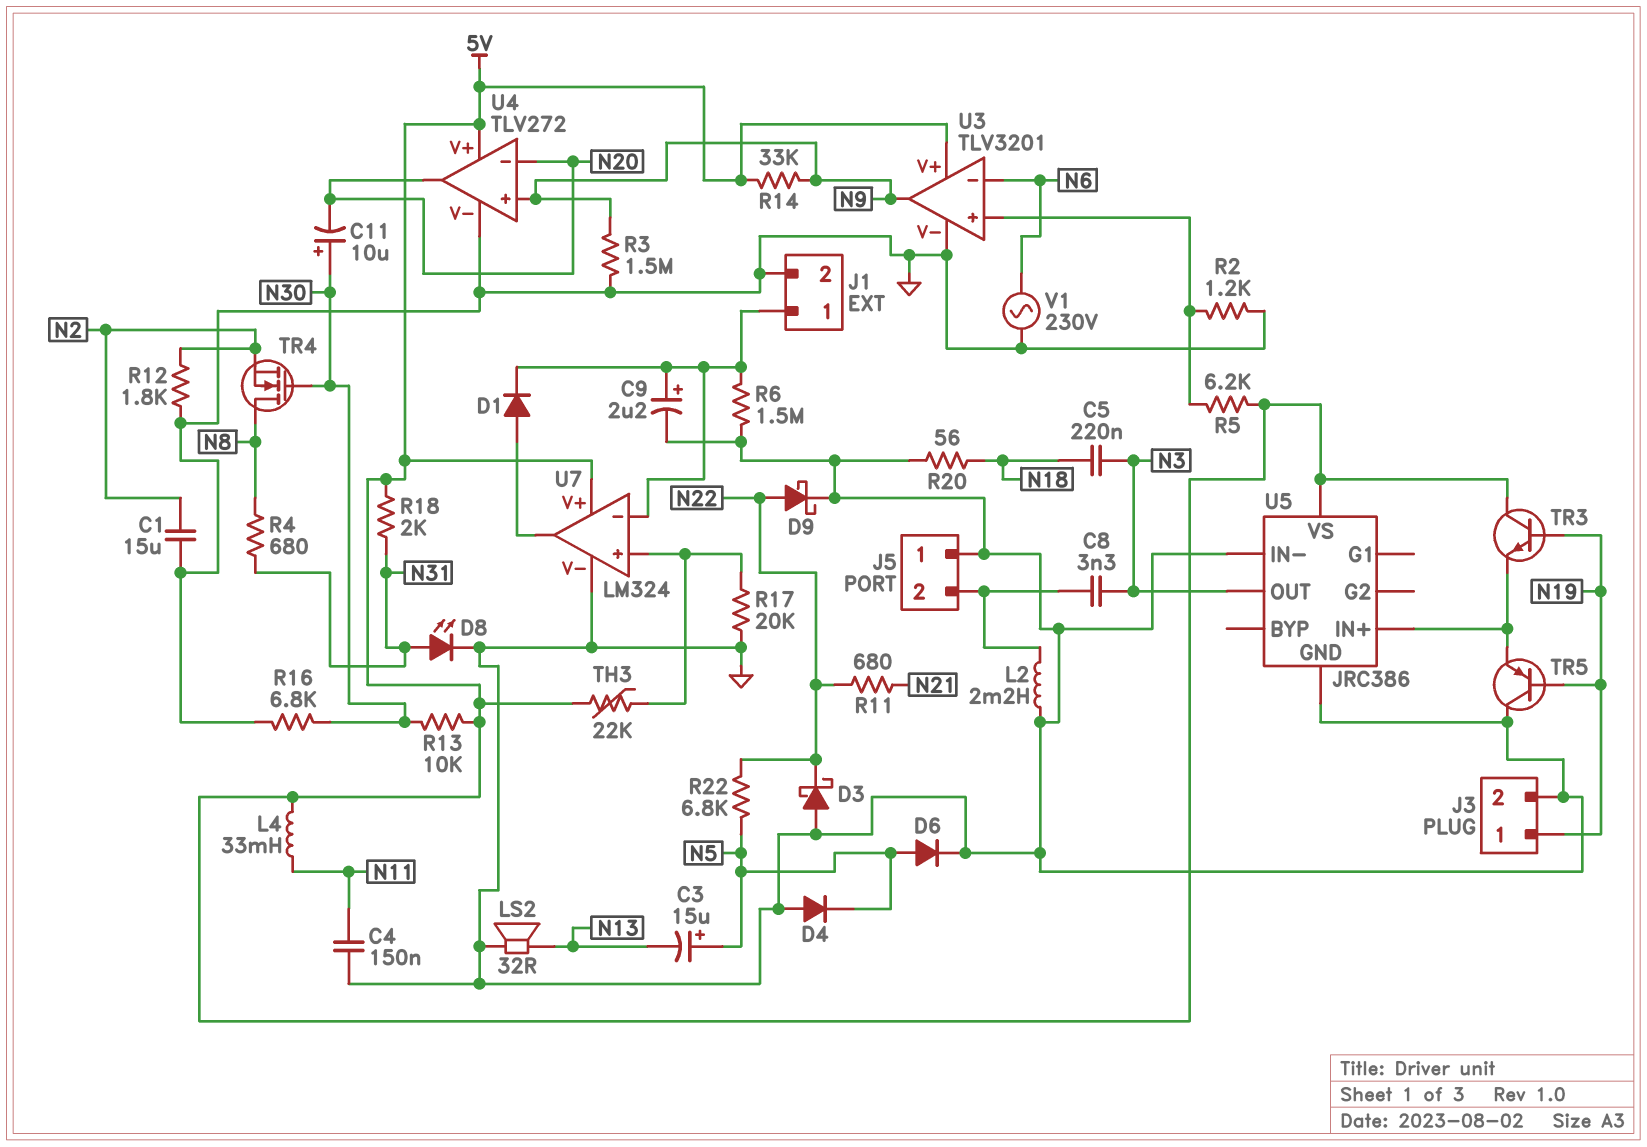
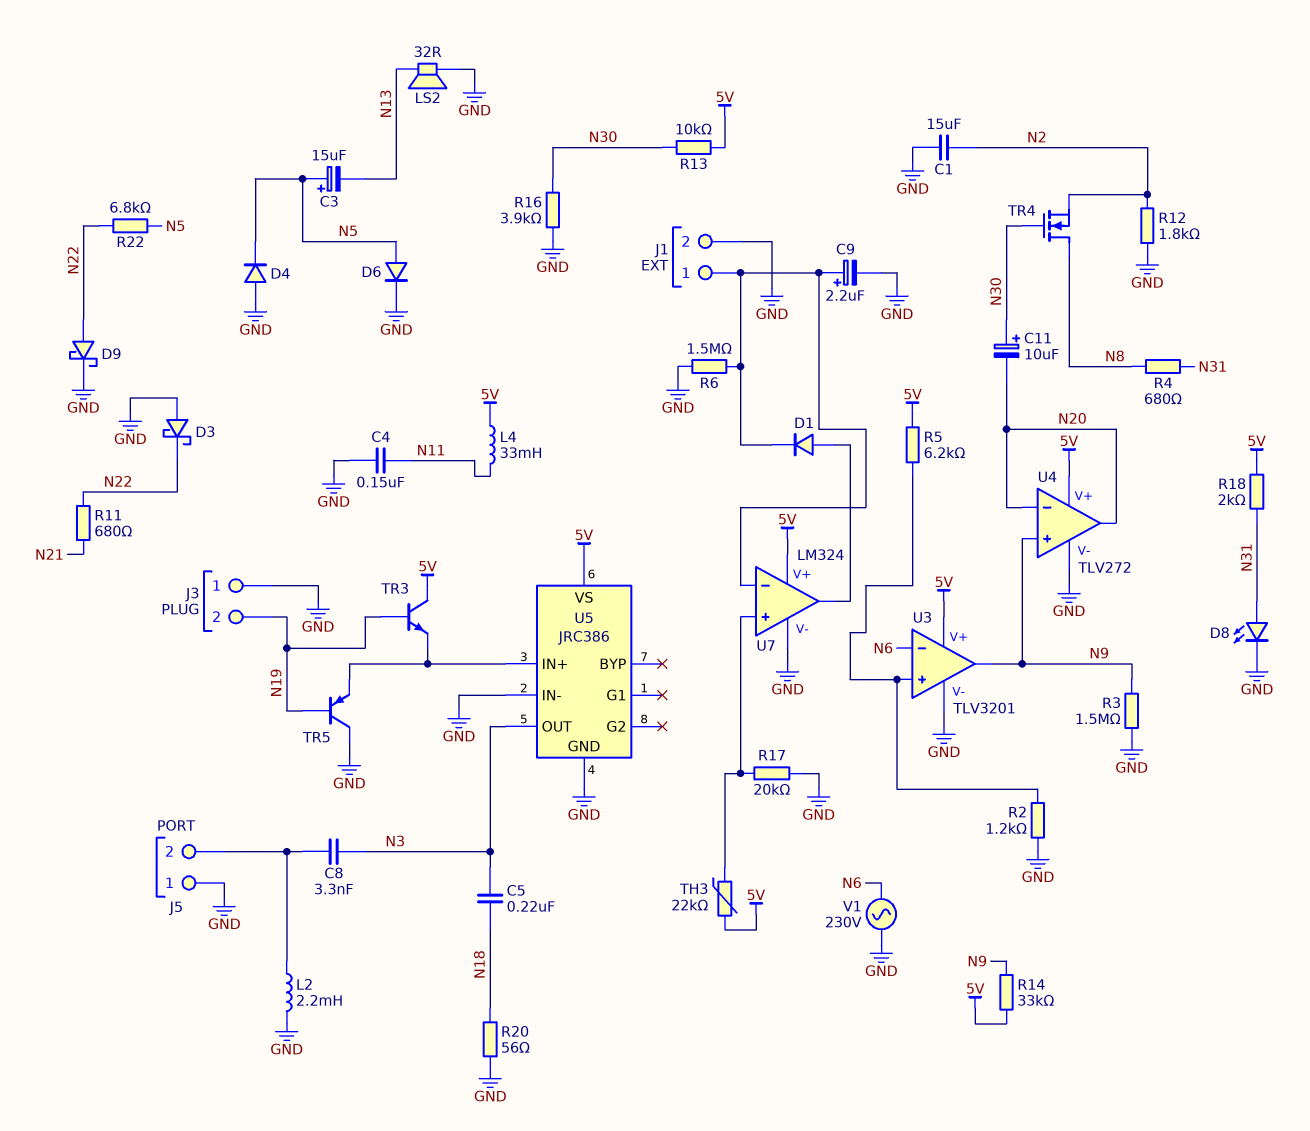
J3 pin 1: N19 -> GND
J3 pin 2: GND -> N19
R16: 6.8k (GND, N30) -> 3.9k (GND, N30)

